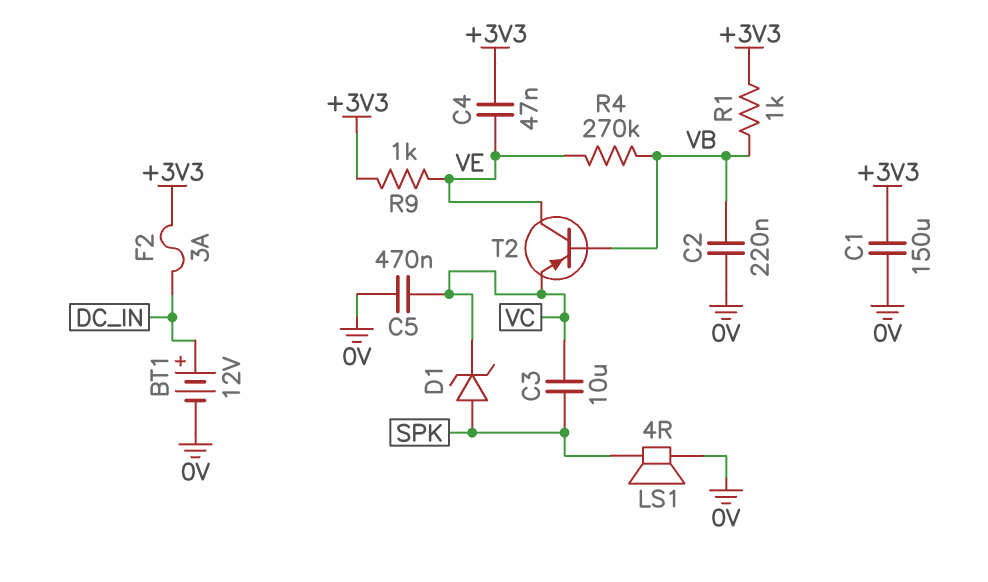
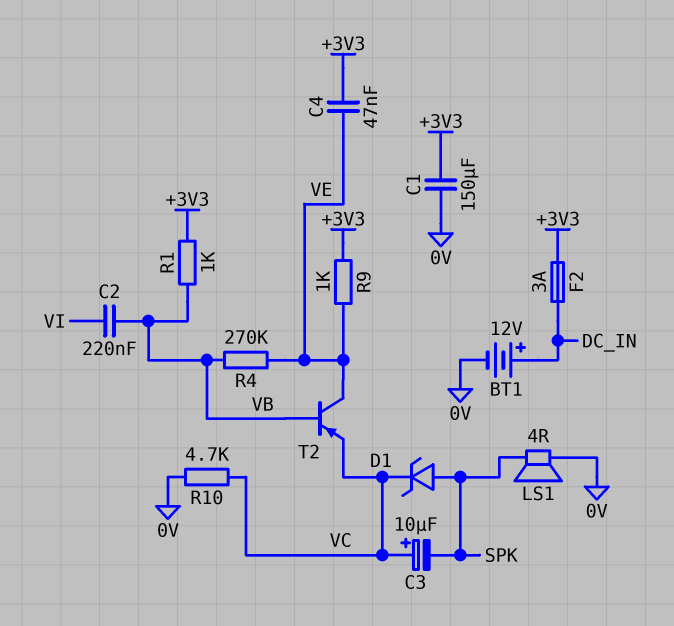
C2: 220nF (0V, VB) -> 220nF (VB, VI)
C3: 10uF (SPK, VC) -> 10uF (plus VC, minus SPK)
C5: 470nF (0V, VC) -> none
R10: none -> 4.7k (0V, VC)

